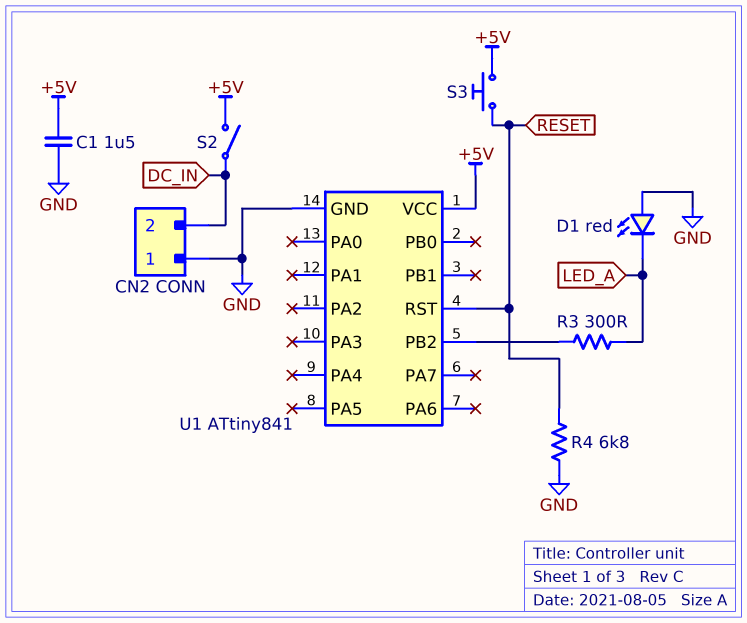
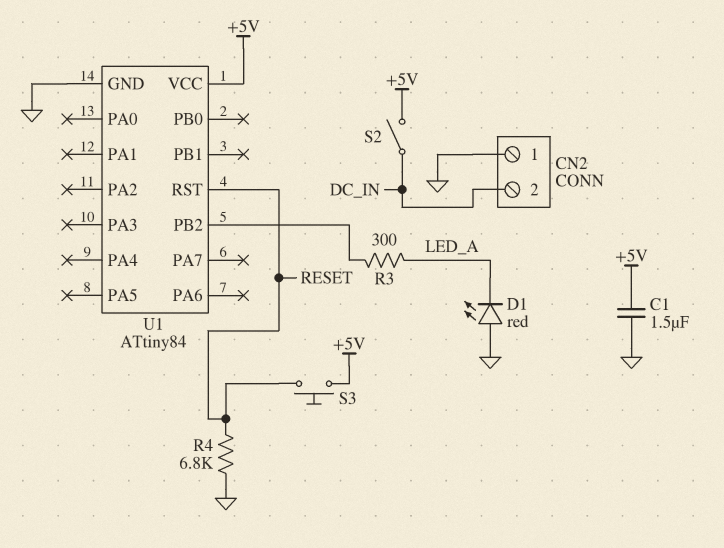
U1: ATtiny841 -> ATtiny84

